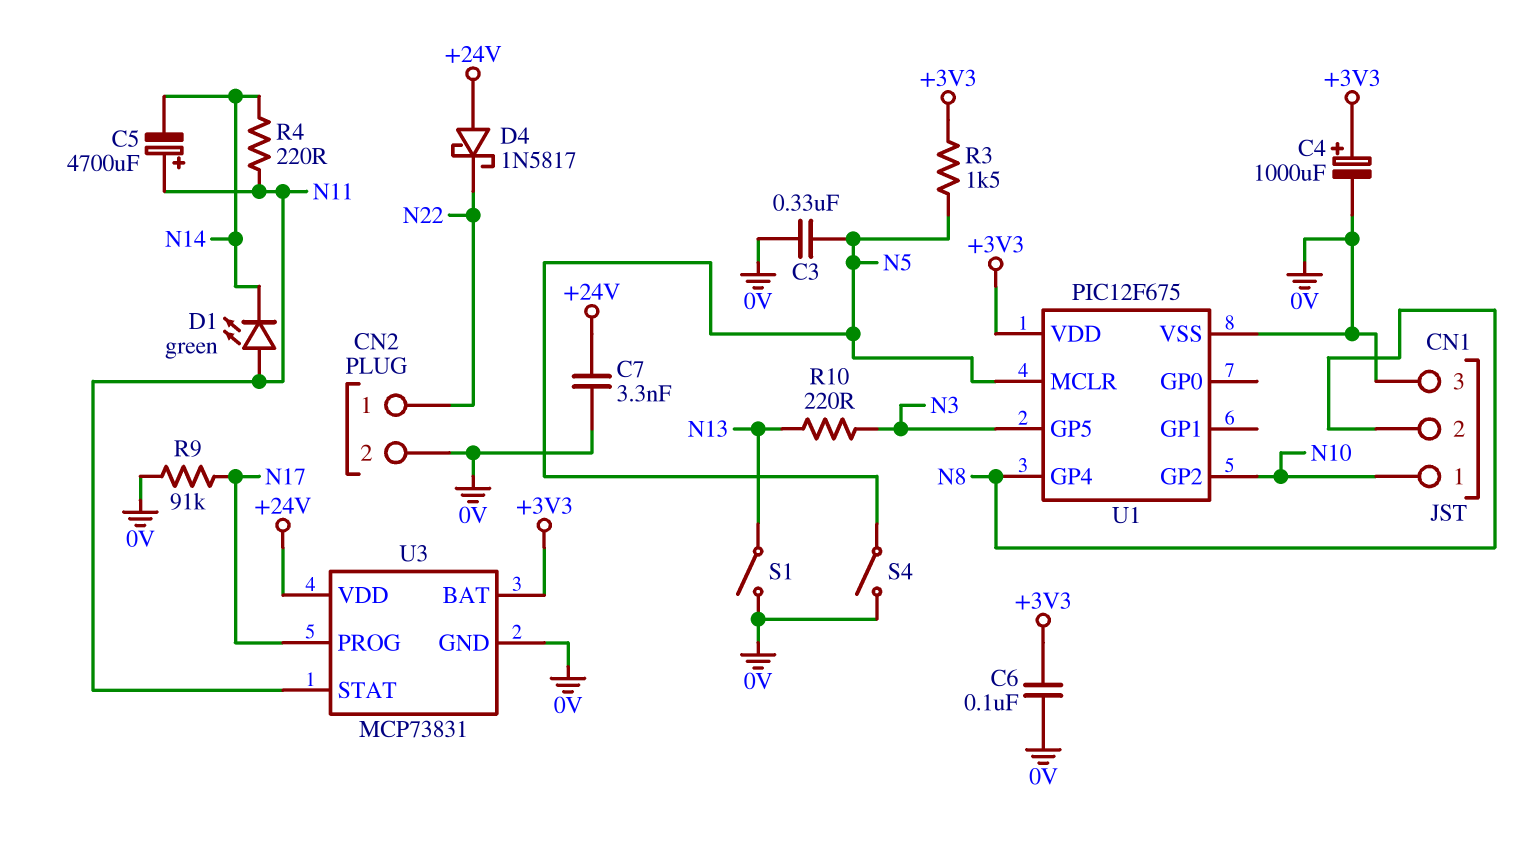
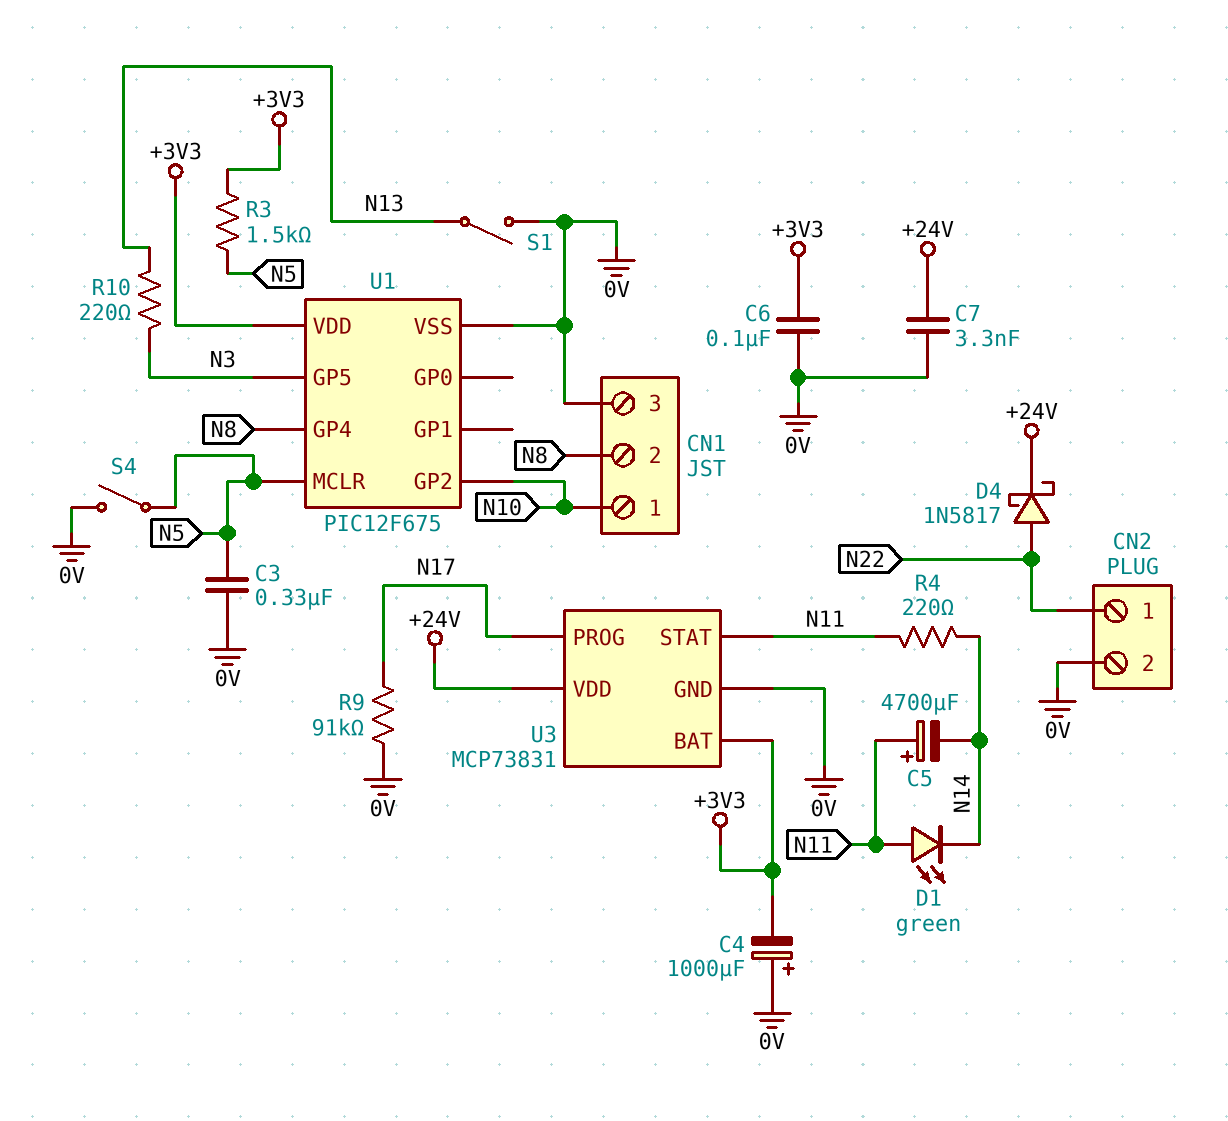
C4: 1000uF (plus +3V3, minus 0V) -> 1000uF (plus 0V, minus +3V3)
D4: schottky 1N5817 (A +24V, K N22) -> schottky 1N5817 (A N22, K +24V)

